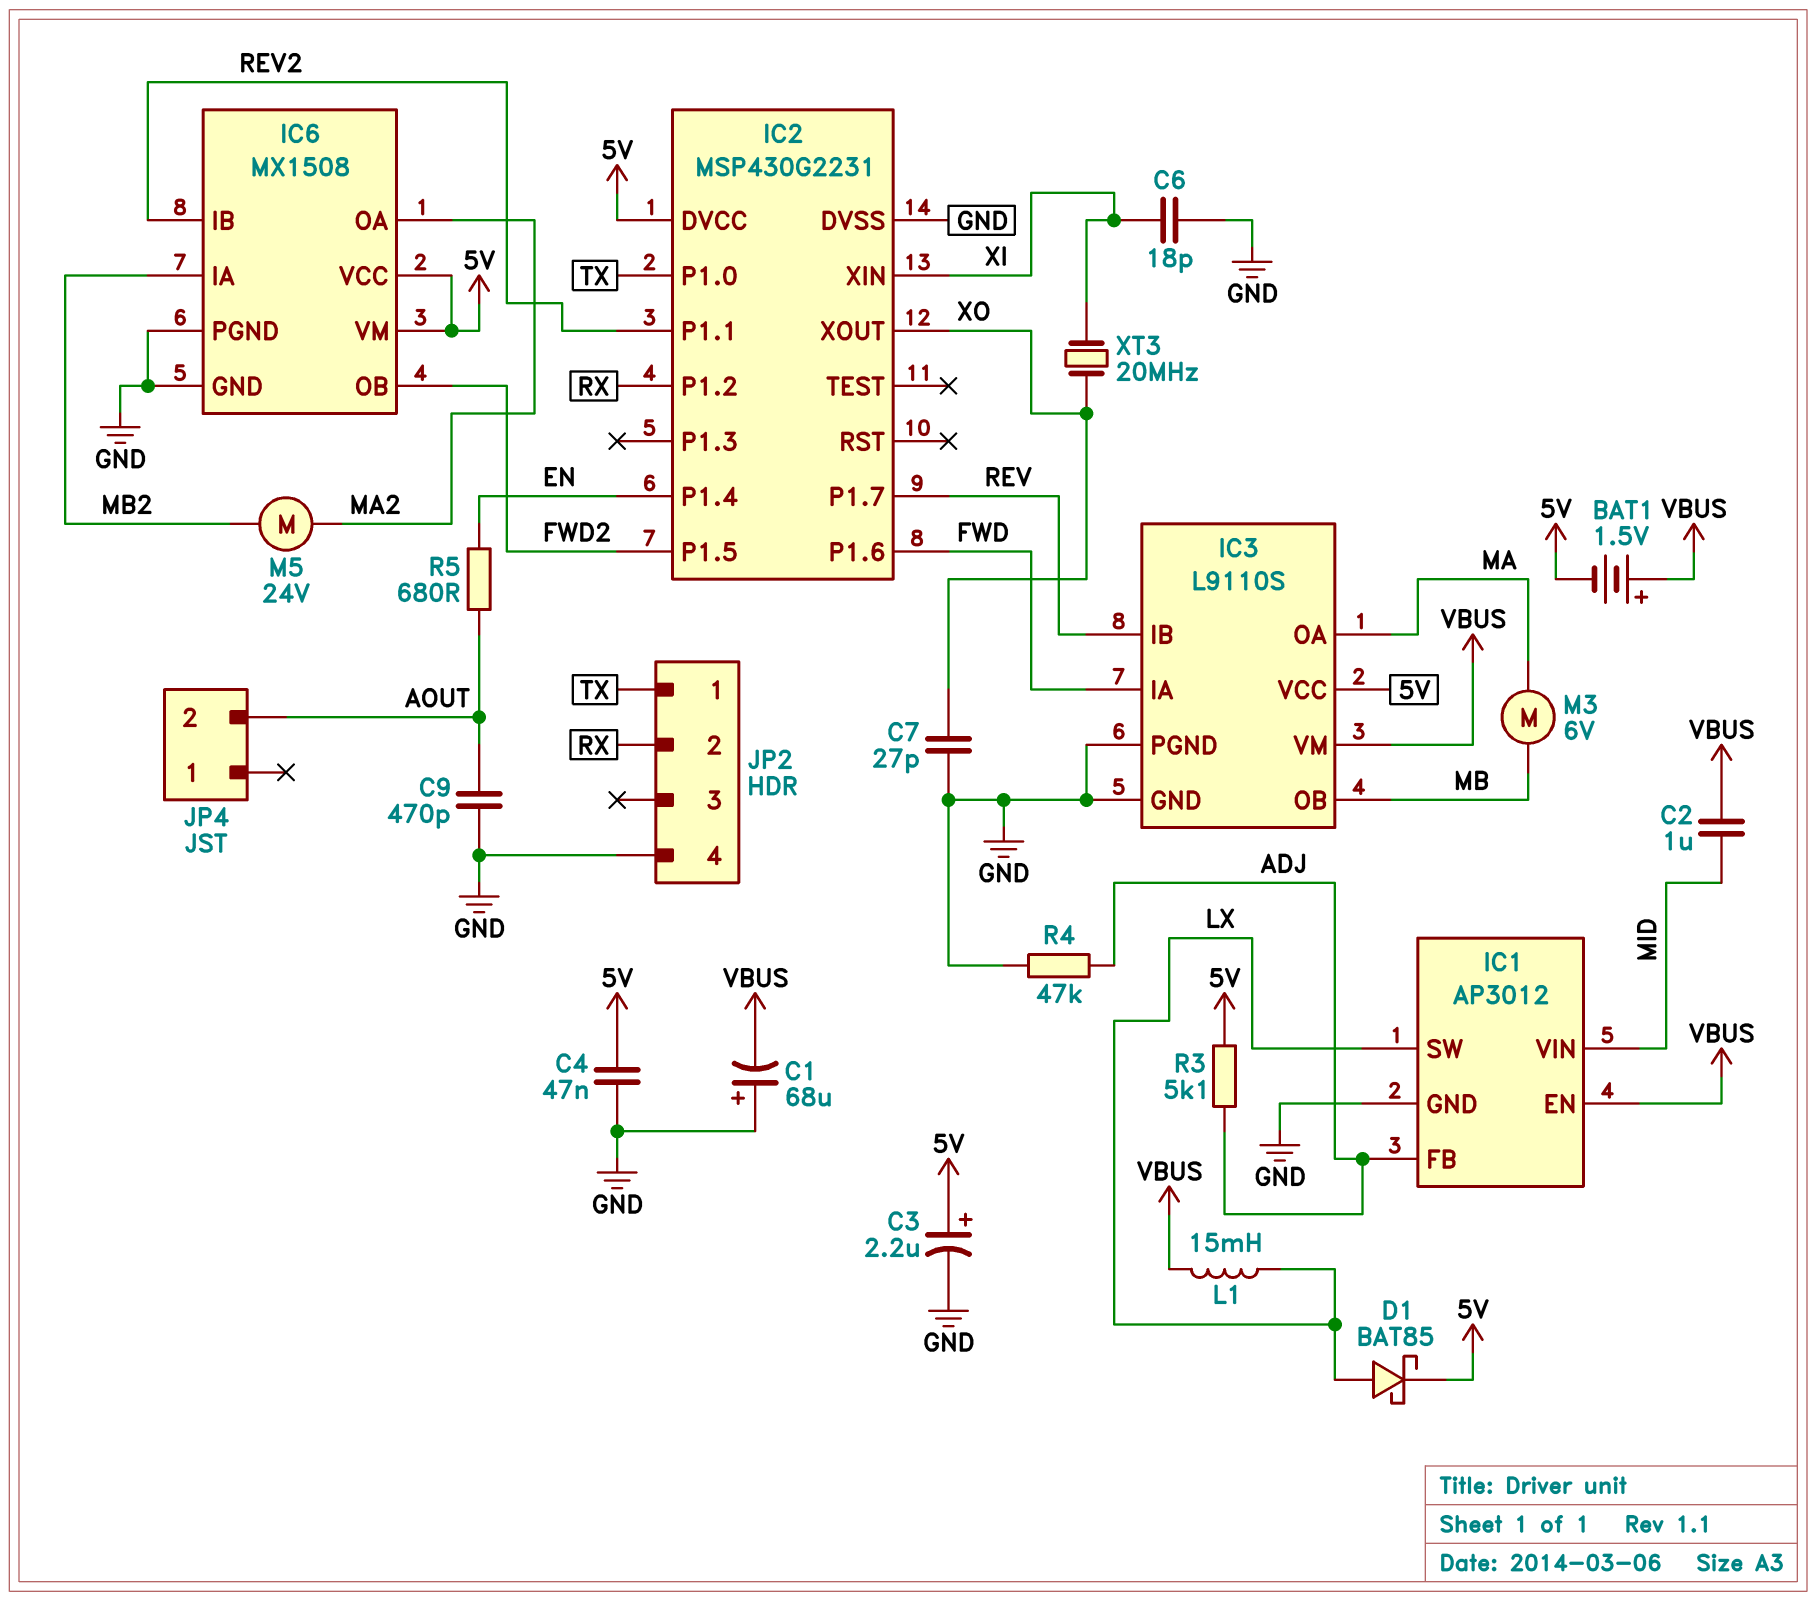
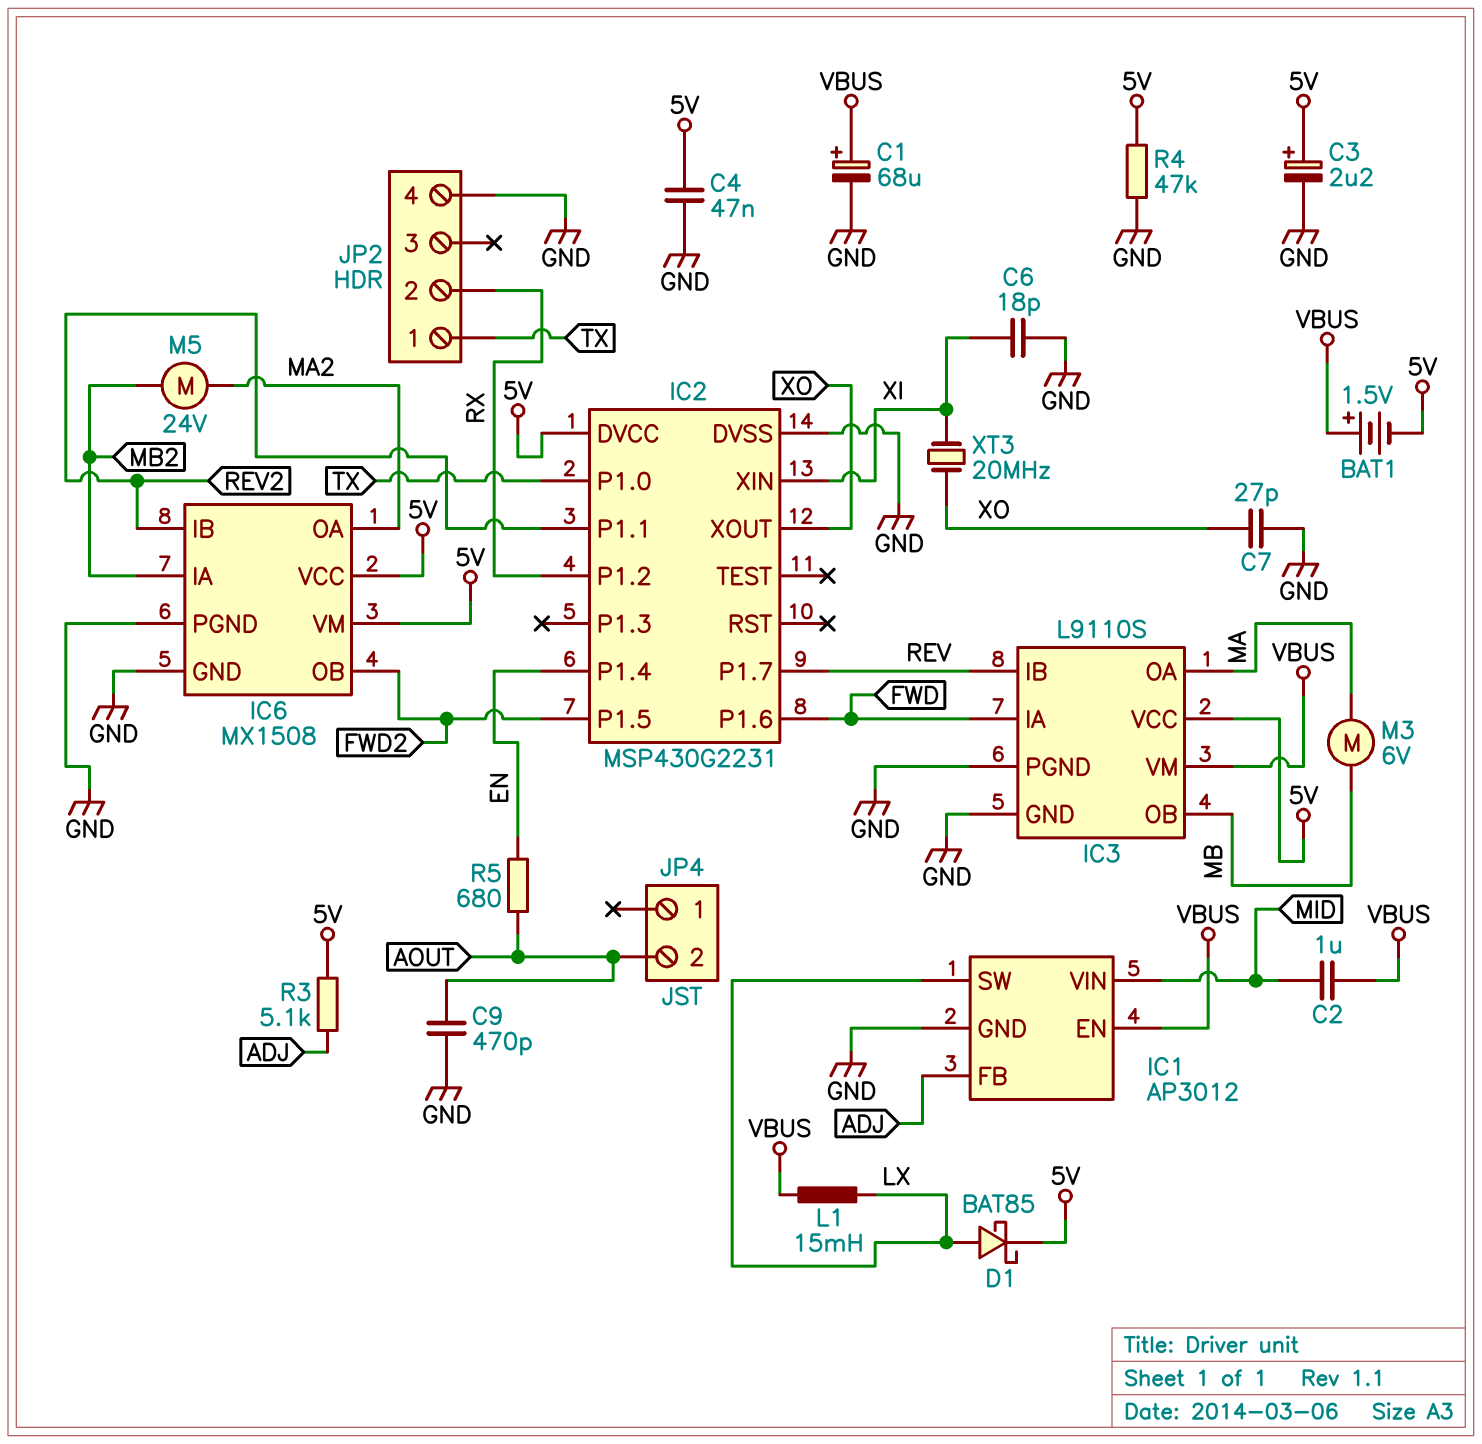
C1: 68uF (plus GND, minus VBUS) -> 68uF (plus VBUS, minus GND)
R4: 47k (ADJ, GND) -> 47k (5V, GND)

